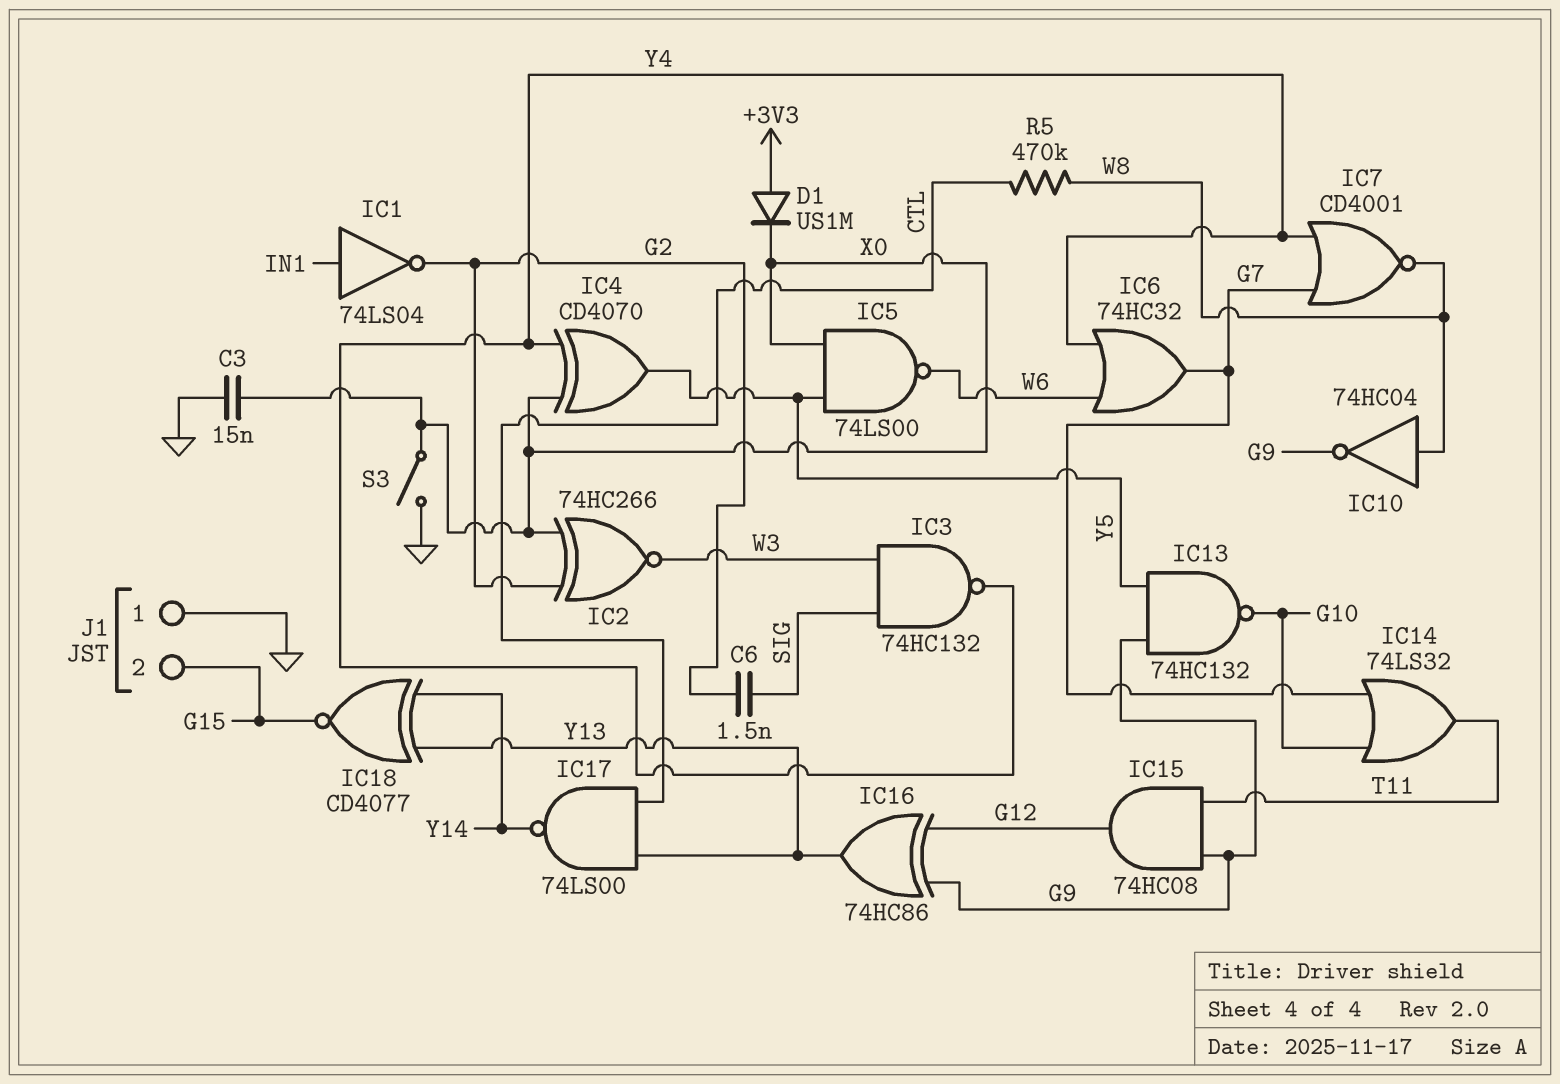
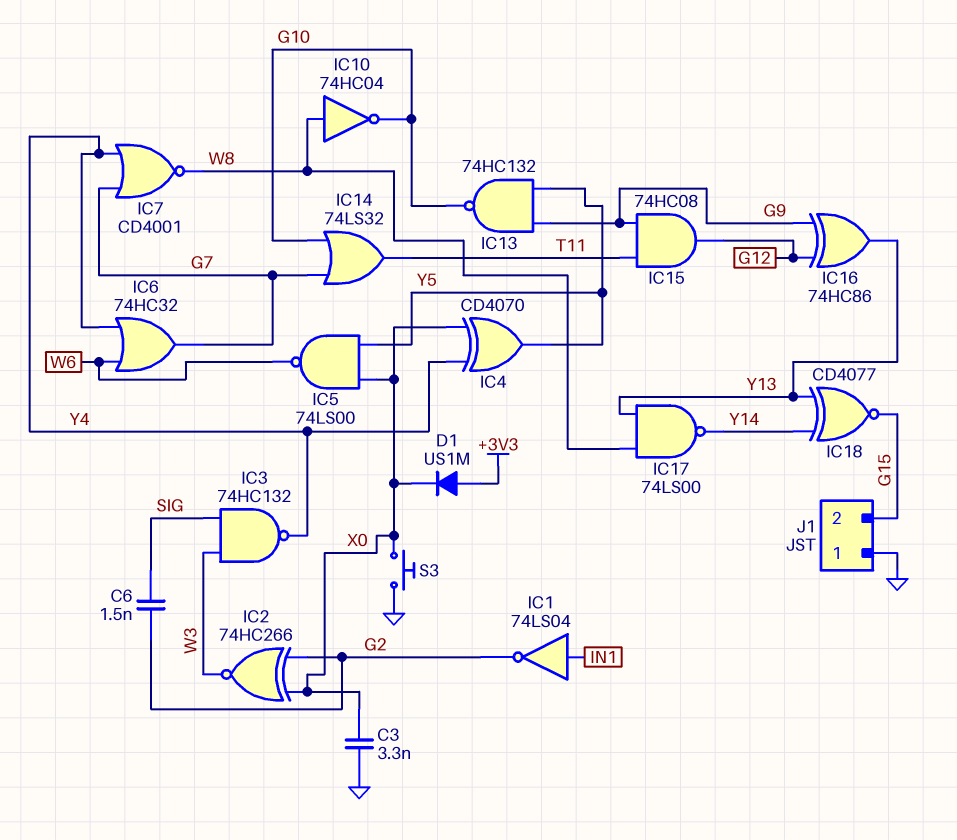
C3: 15nF (GND, X0) -> 3.3nF (GND, X0)
IC10: NOT 74HC04 (in W8, out G9) -> NOT 74HC04 (in W8, out G10)
IC17: NAND 74LS00 (in CTL, in Y13, out Y14) -> NAND 74LS00 (in W8, in Y13, out Y14)
R5: 470k (CTL, W8) -> none
S3: switch (GND, X0) -> button (GND, X0)

